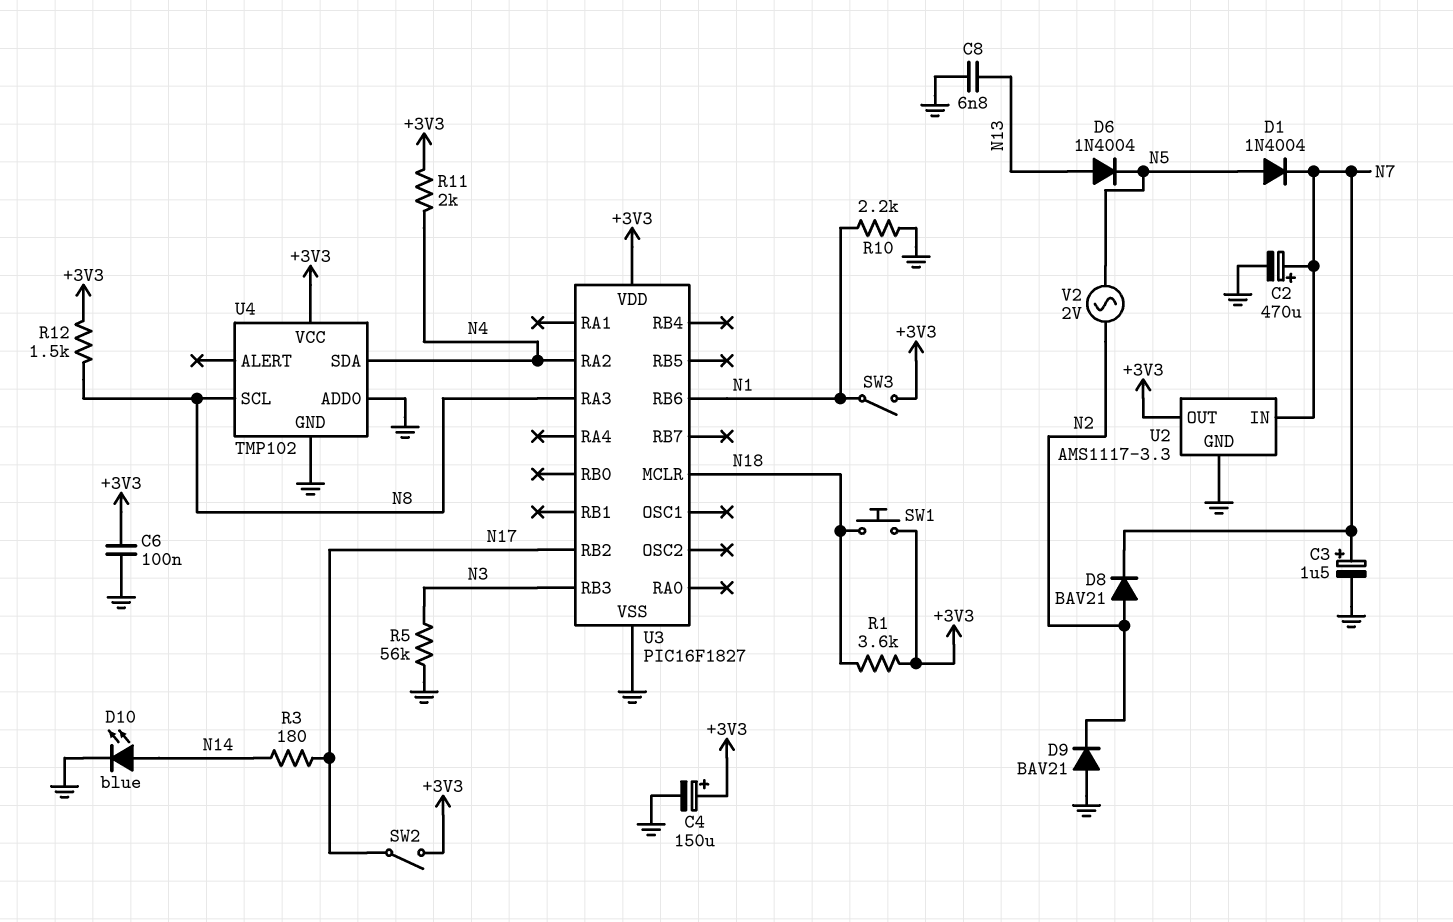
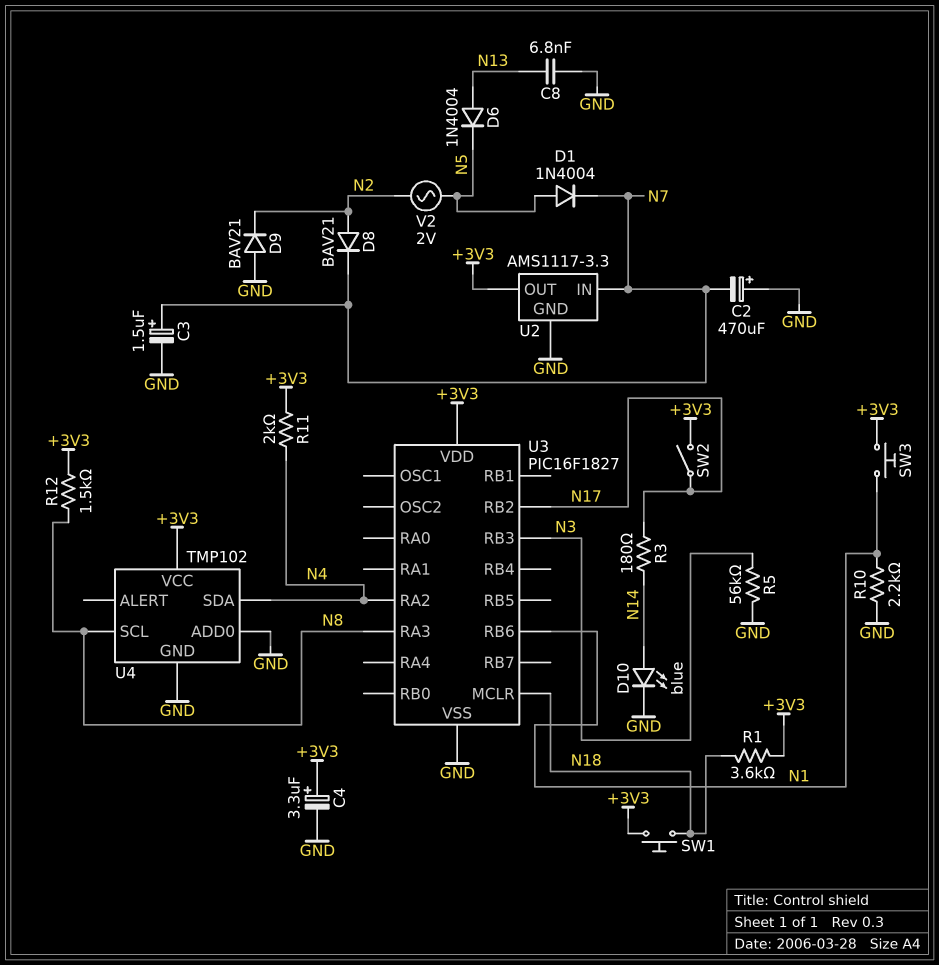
C2: 470uF (plus N7, minus GND) -> 470uF (plus GND, minus N7)
C4: 150uF (plus +3V3, minus GND) -> 3.3uF (plus +3V3, minus GND)
C6: 100nF (+3V3, GND) -> none
SW3: switch (+3V3, N1) -> button (+3V3, N1)

